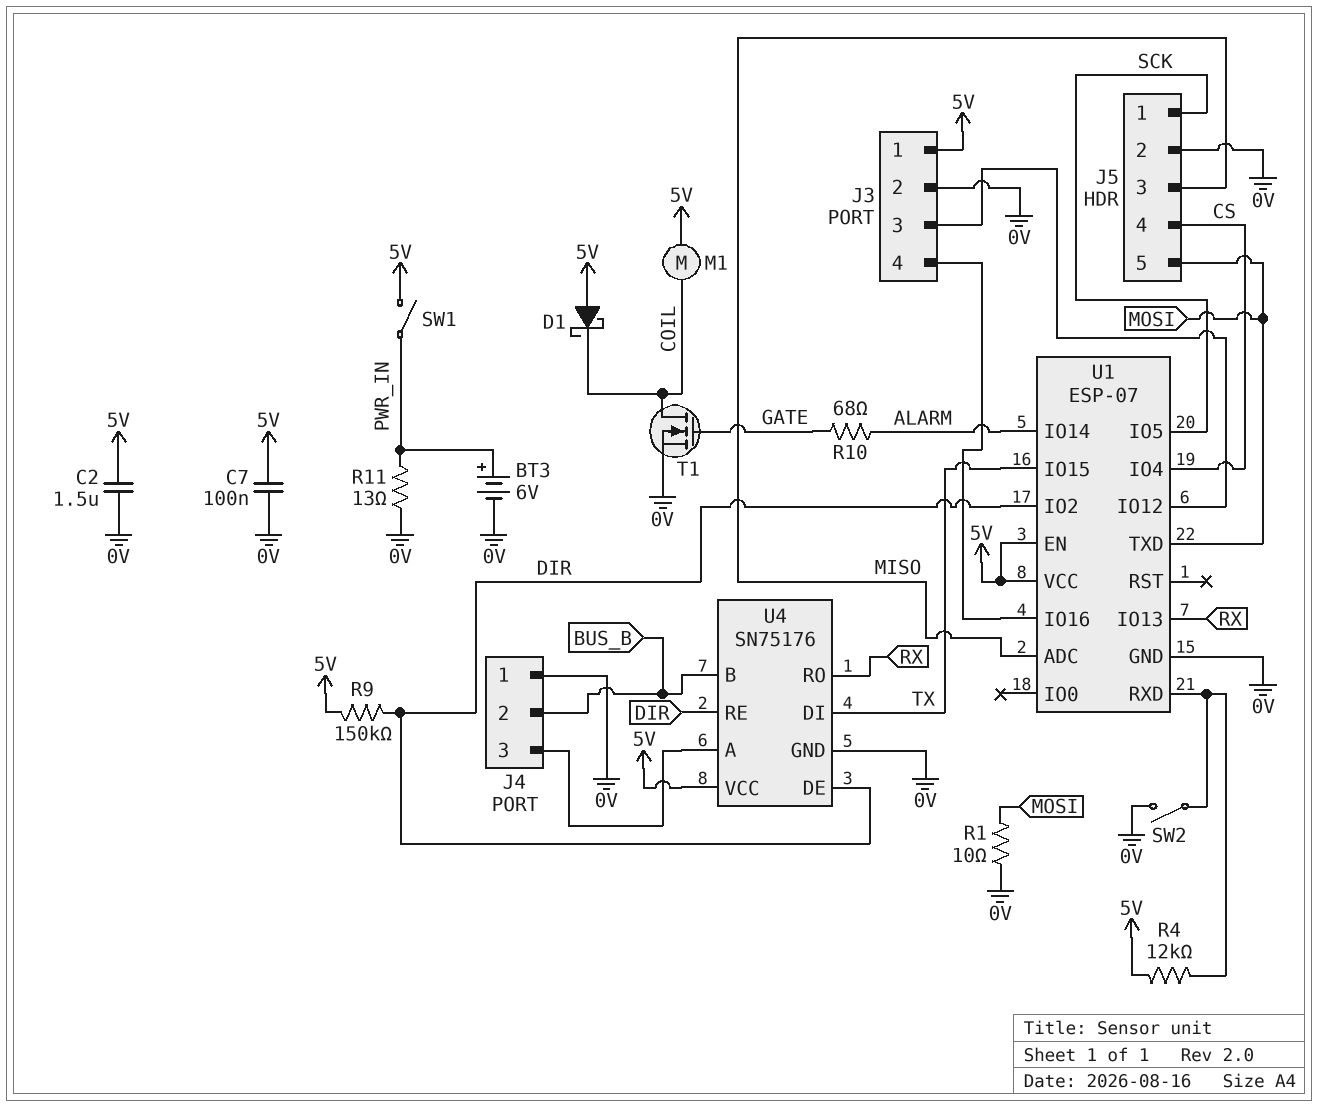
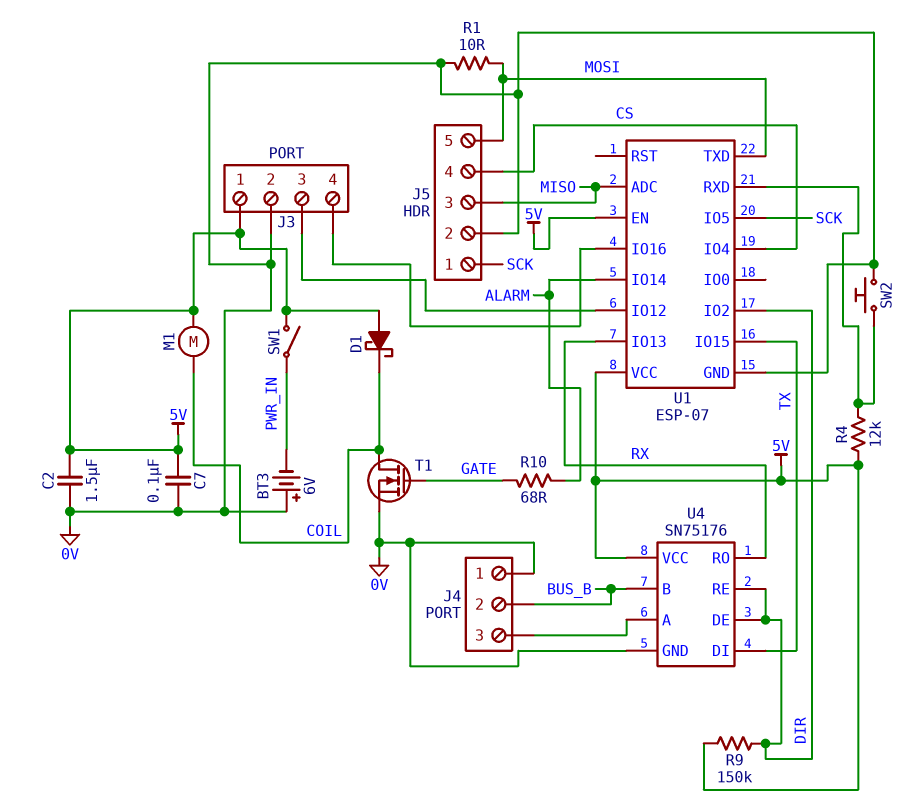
BT3: 6V (plus PWR_IN, minus 0V) -> 6V (plus 0V, minus PWR_IN)
R11: 13 (0V, PWR_IN) -> none
SW2: switch (0V, U1/RXD) -> button (0V, U1/RXD)

